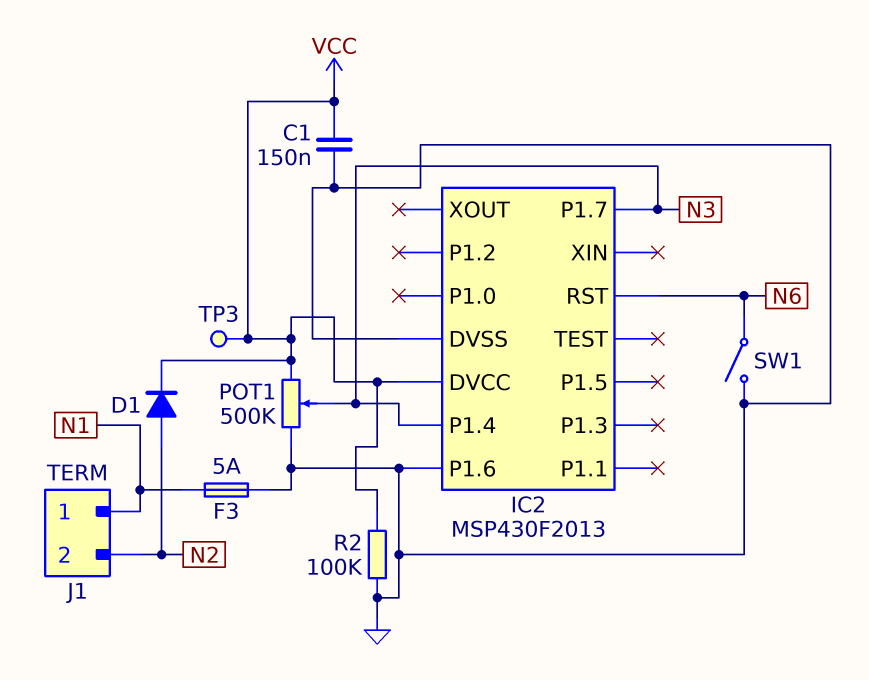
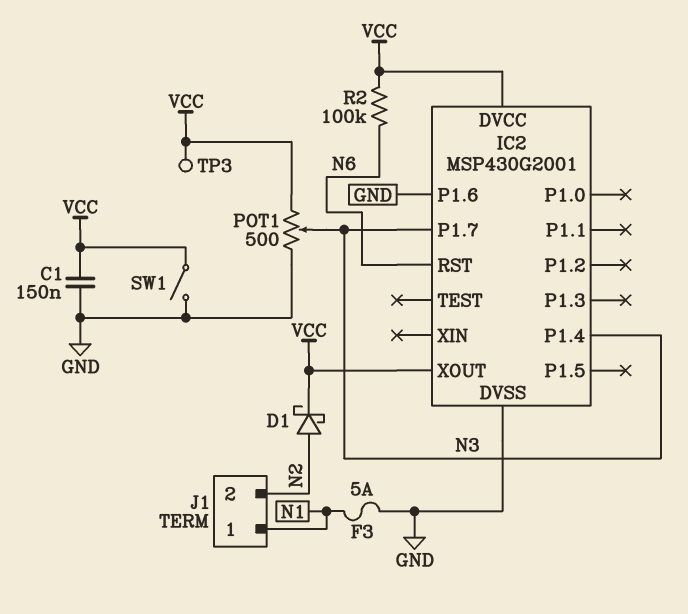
D1: diode (A N2, K VCC) -> schottky (A N2, K VCC)
IC2: MSP430F2013 -> MSP430G2001
IC2 pin XOUT: none -> VCC
POT1: 500k (GND, VCC, wiper N3) -> 500 (GND, VCC, wiper N3)
R2: 100k (GND, VCC) -> 100k (N6, VCC)
SW1: switch (GND, N6) -> switch (GND, VCC)

